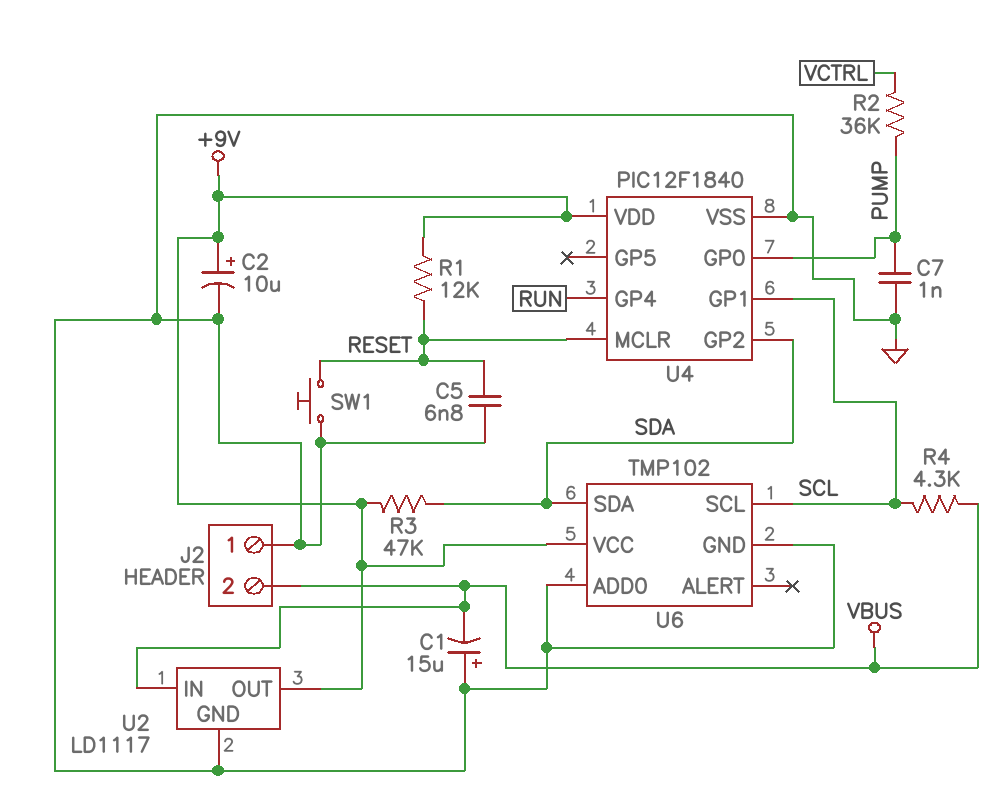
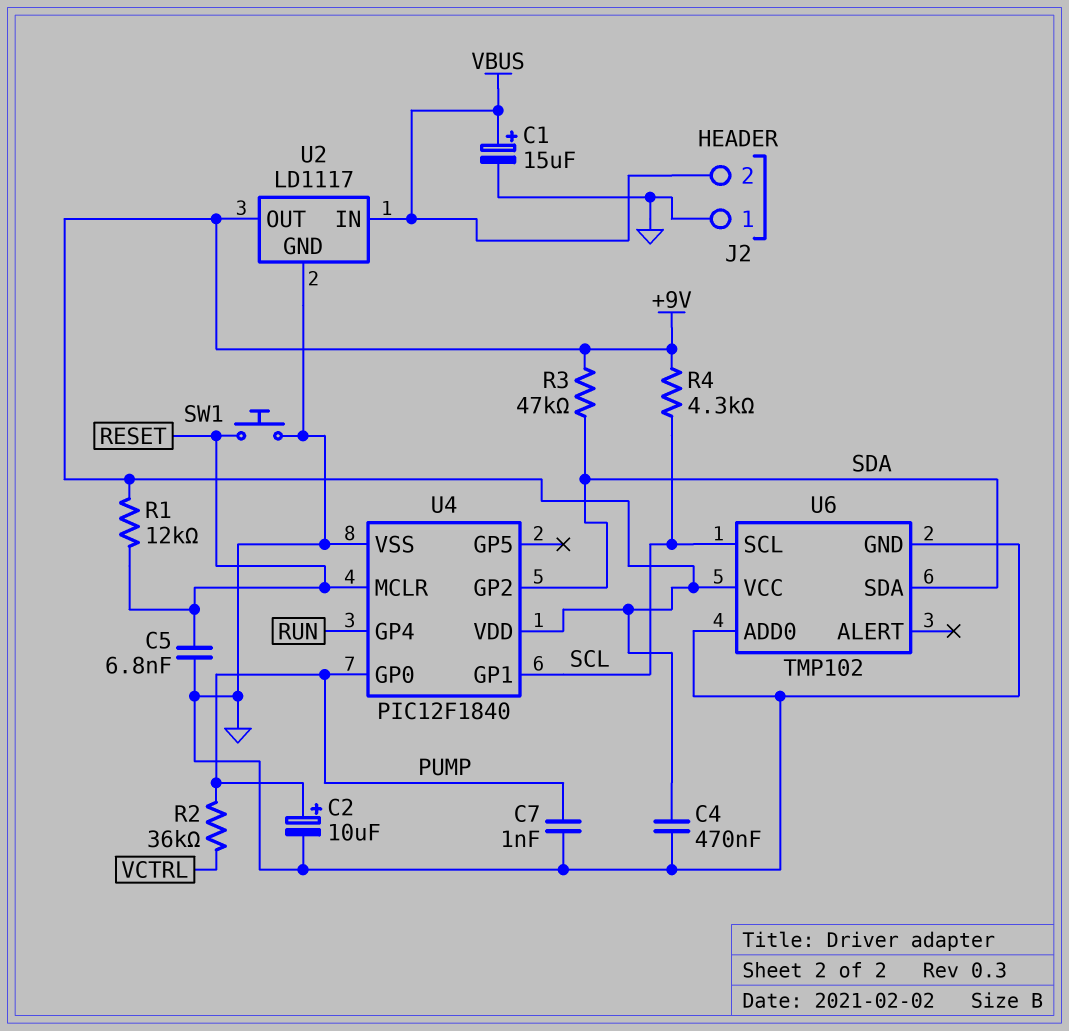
C1: 15uF (plus GND, minus VBUS) -> 15uF (plus VBUS, minus GND)
C2: 10uF (plus +9V, minus GND) -> 10uF (plus PUMP, minus GND)
C4: none -> 470nF (+9V, GND)
R4: 4.3k (SCL, VBUS) -> 4.3k (+9V, SCL)

